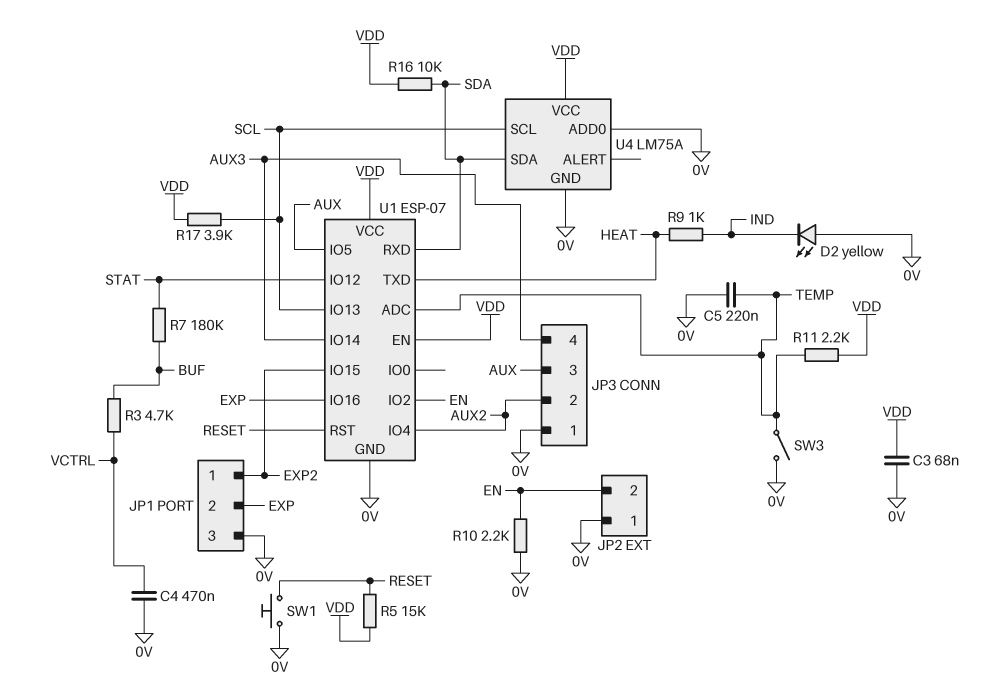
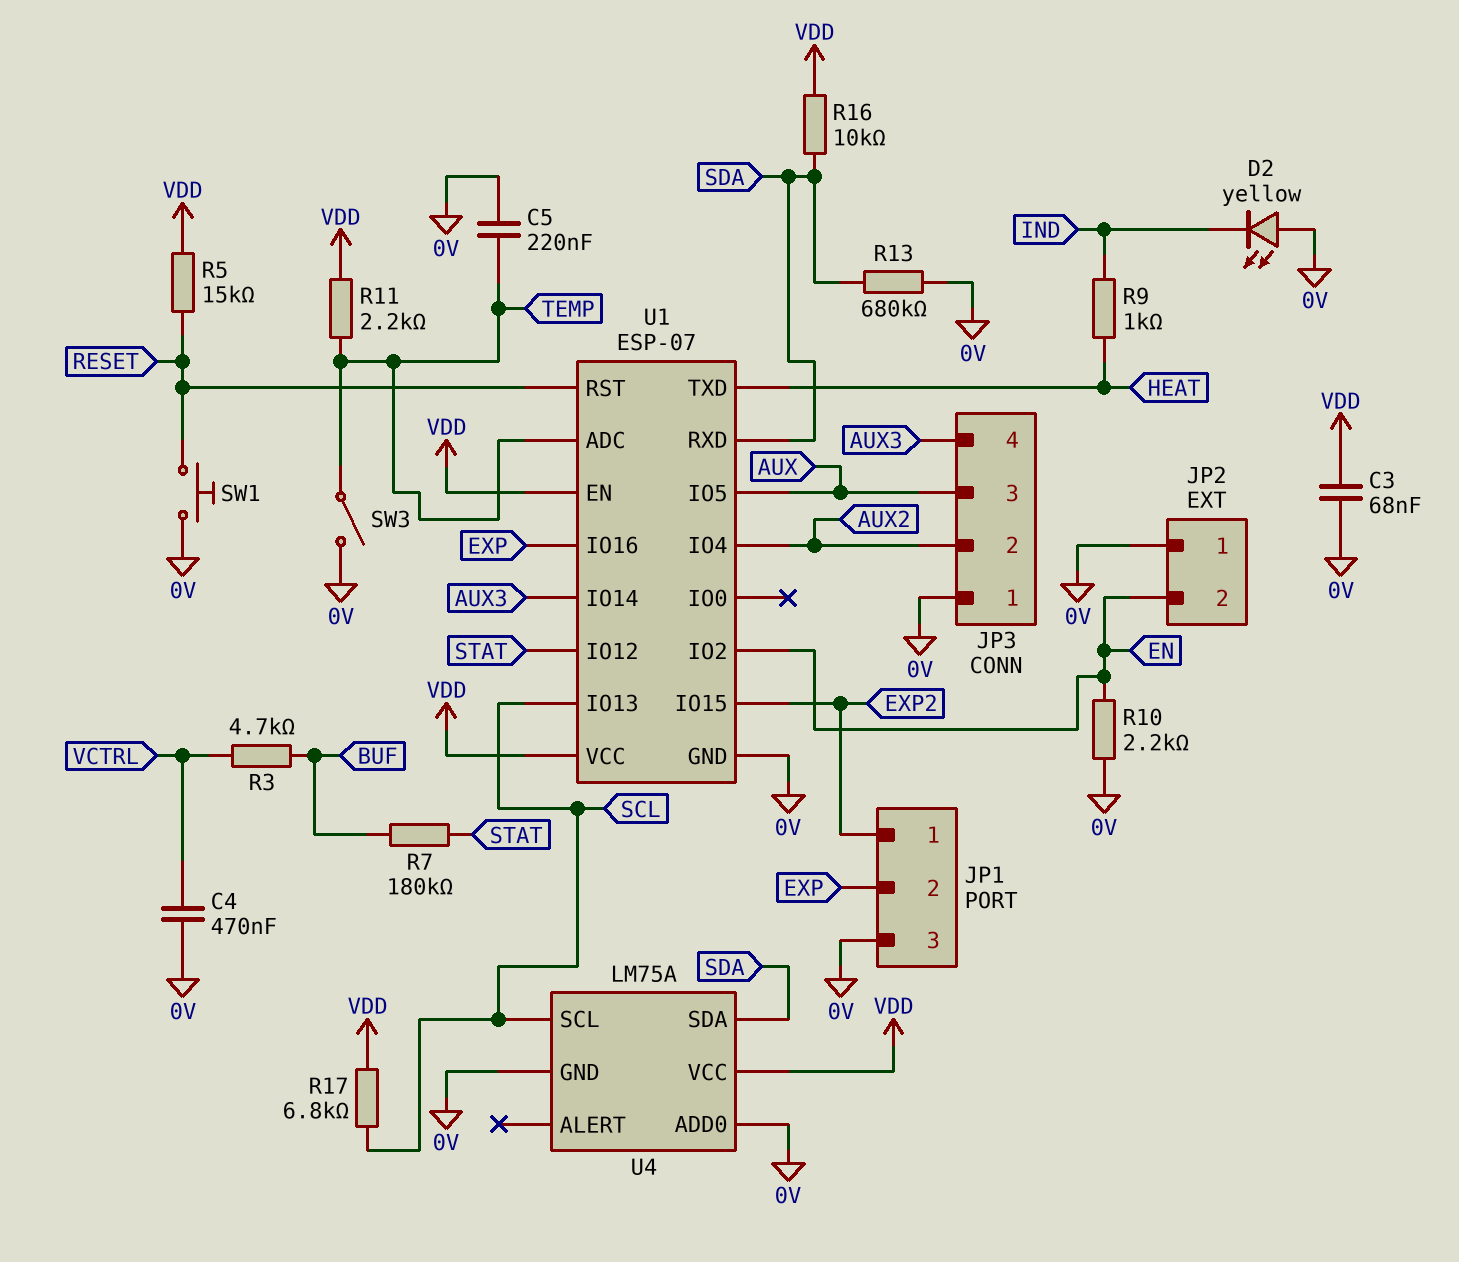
R13: none -> 680k (0V, SDA)
R17: 3.9k (SCL, VDD) -> 6.8k (SCL, VDD)

